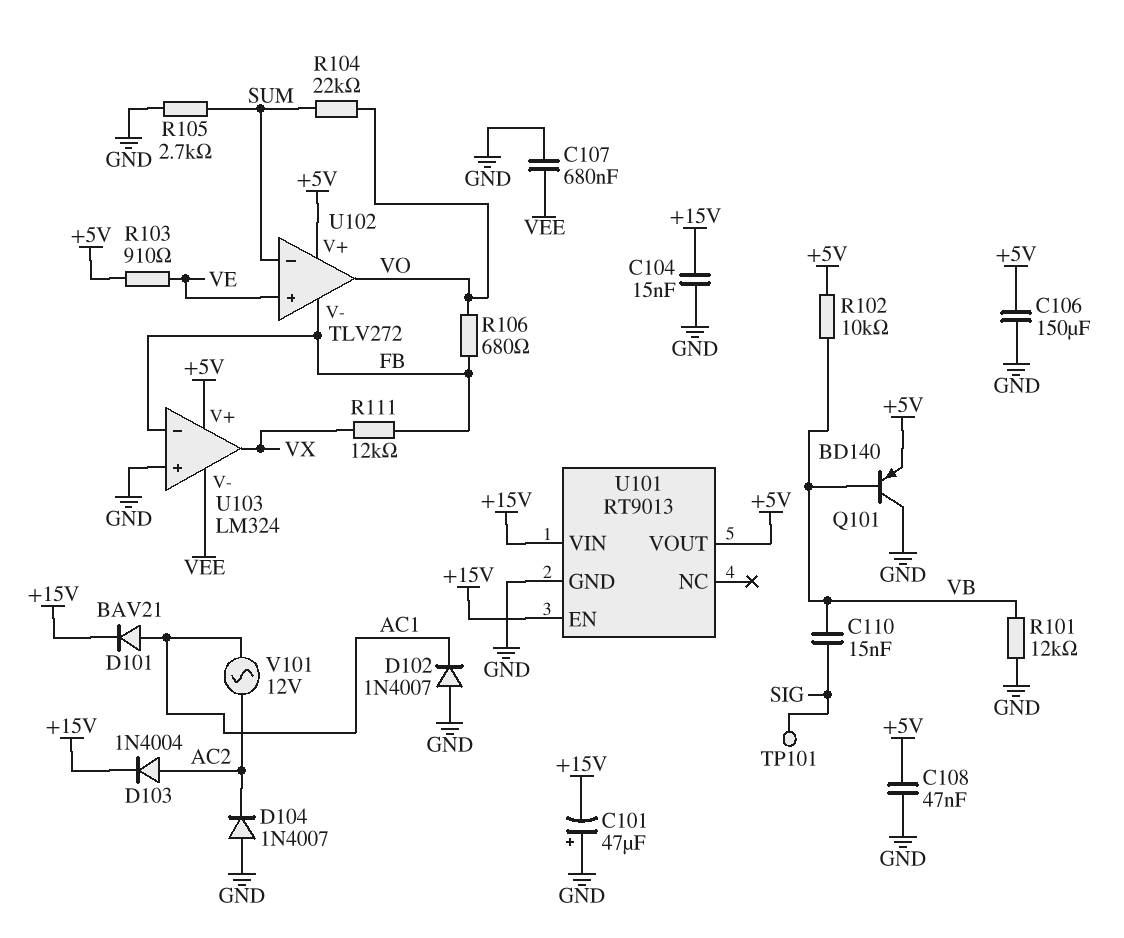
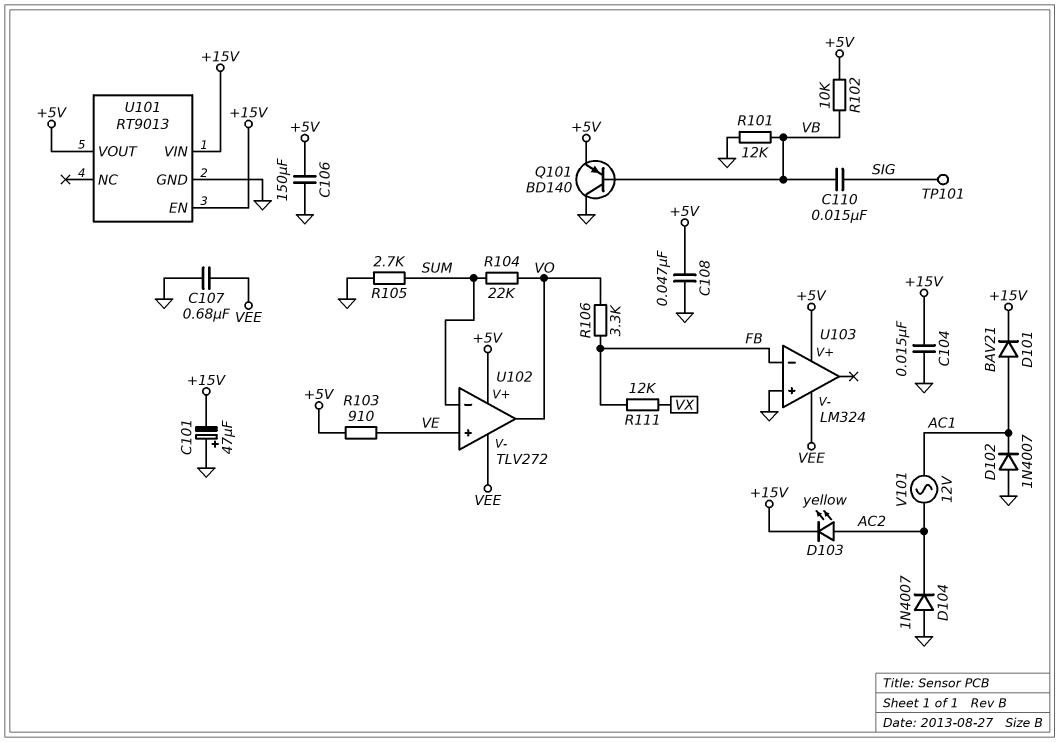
D103: diode 1N4004 (A AC2, K +15V) -> LED yellow (A AC2, K +15V)
R106: 680 (FB, VO) -> 3.3k (FB, VO)
U102 pin V-: FB -> VEE
U103 pin out: VX -> none

